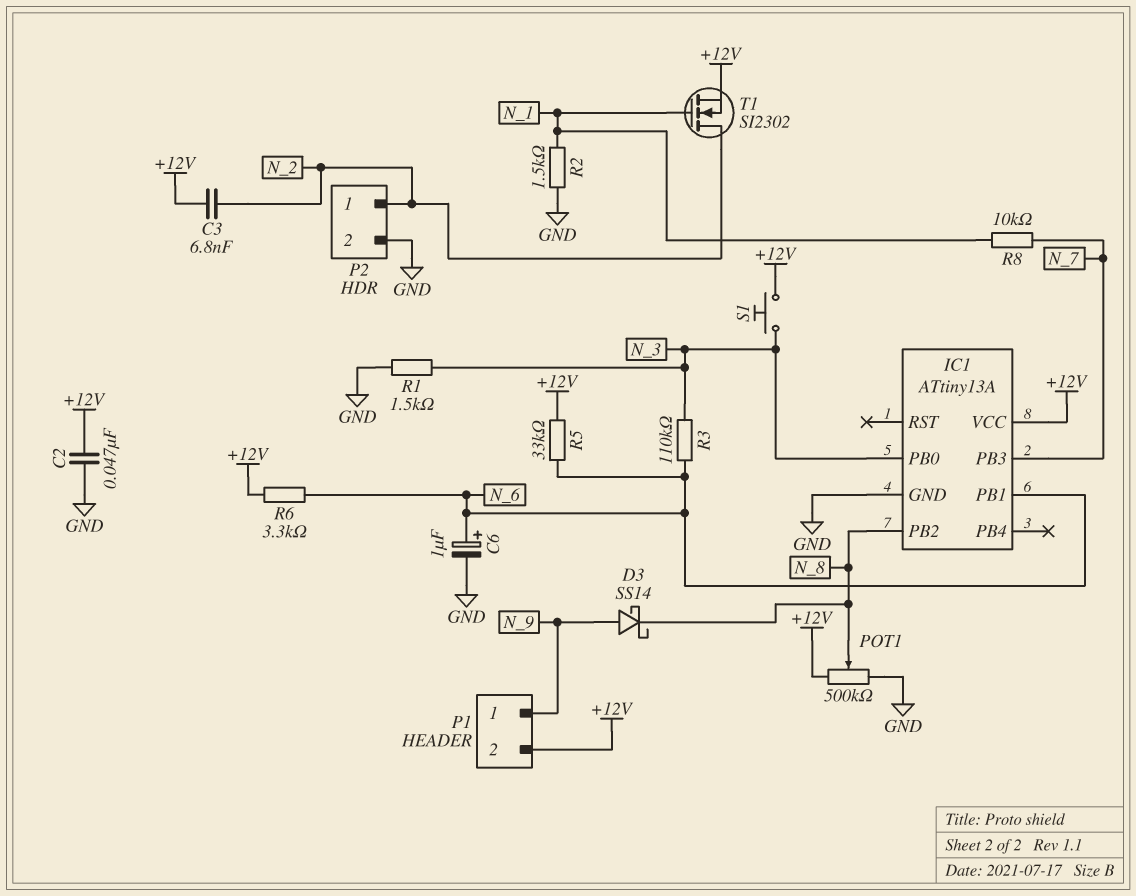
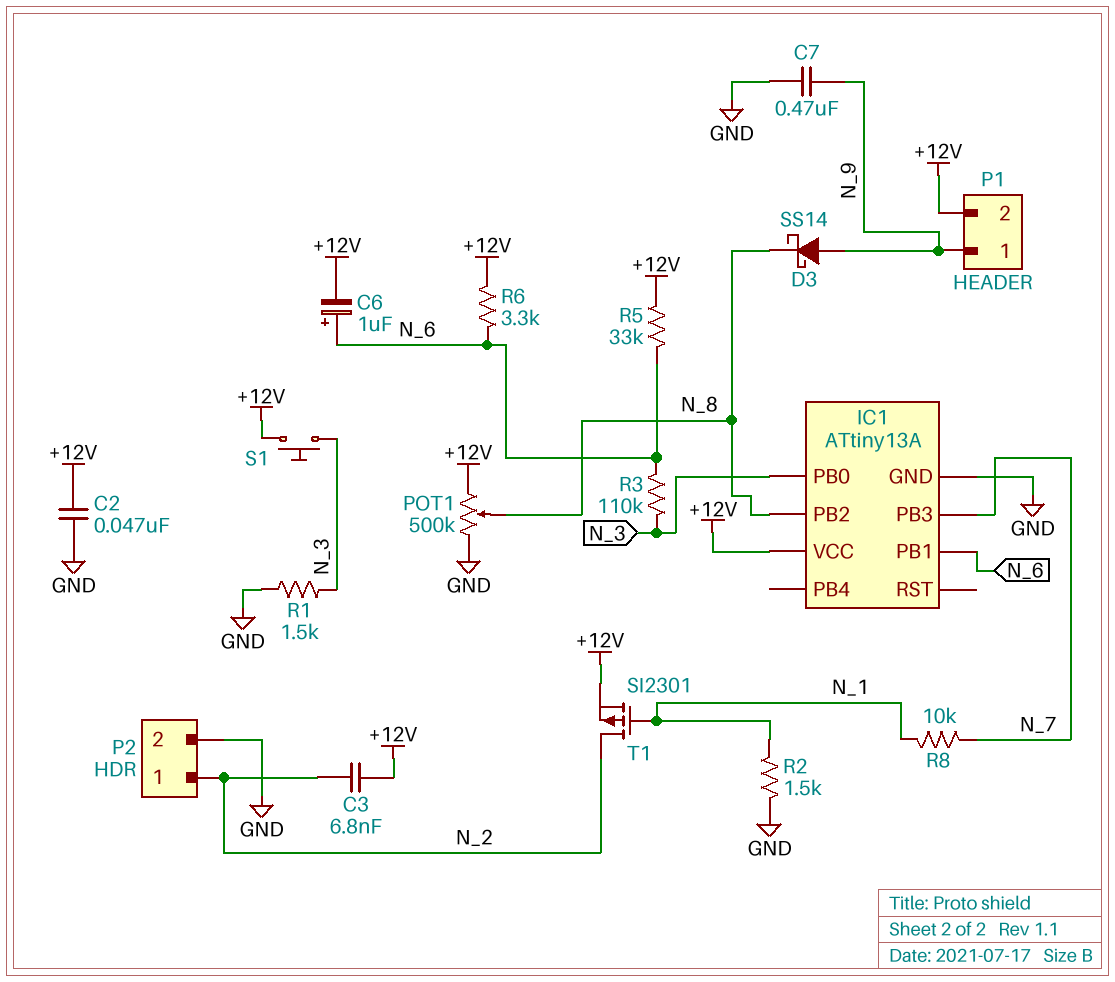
C6: 1uF (plus N_6, minus GND) -> 1uF (plus N_6, minus +12V)
C7: none -> 470nF (GND, N_9)
T1: NMOS SI2302 (G N_1, D N_2, S +12V) -> PMOS SI2301 (G N_1, D N_2, S +12V)

